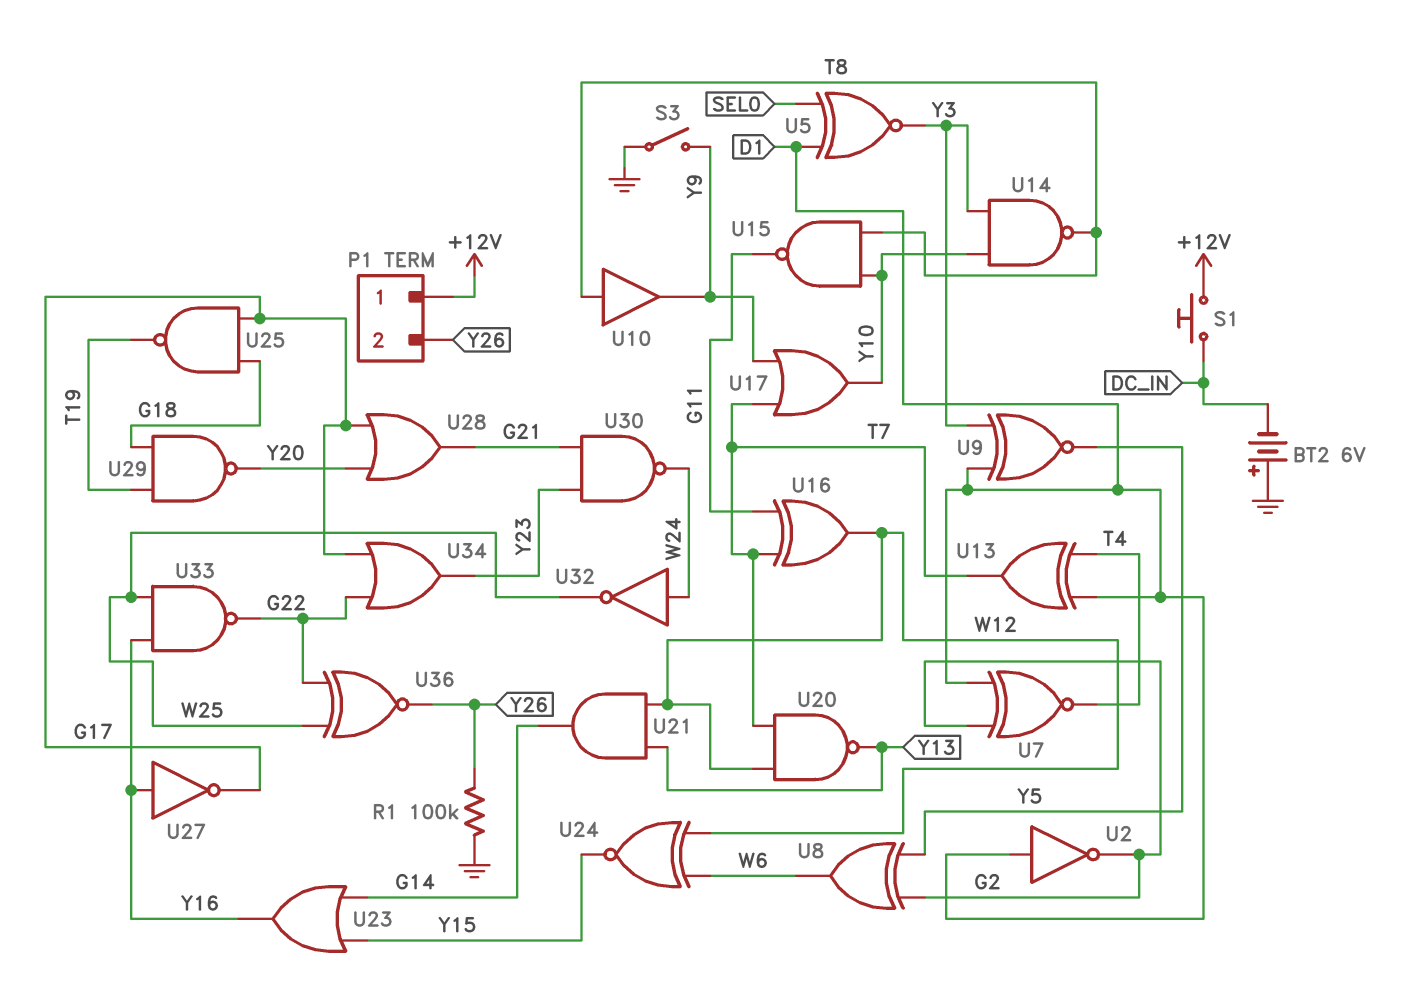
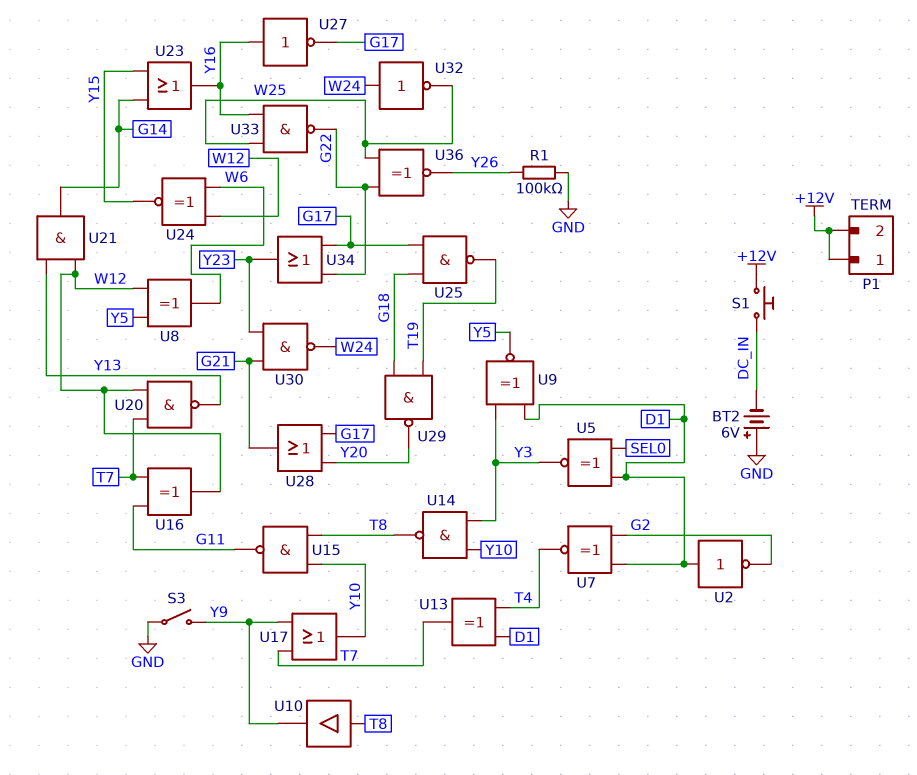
P1 pin 2: Y26 -> +12V
U8: XOR (in G2, in Y5, out W6) -> XOR (in W12, in Y5, out W6)

